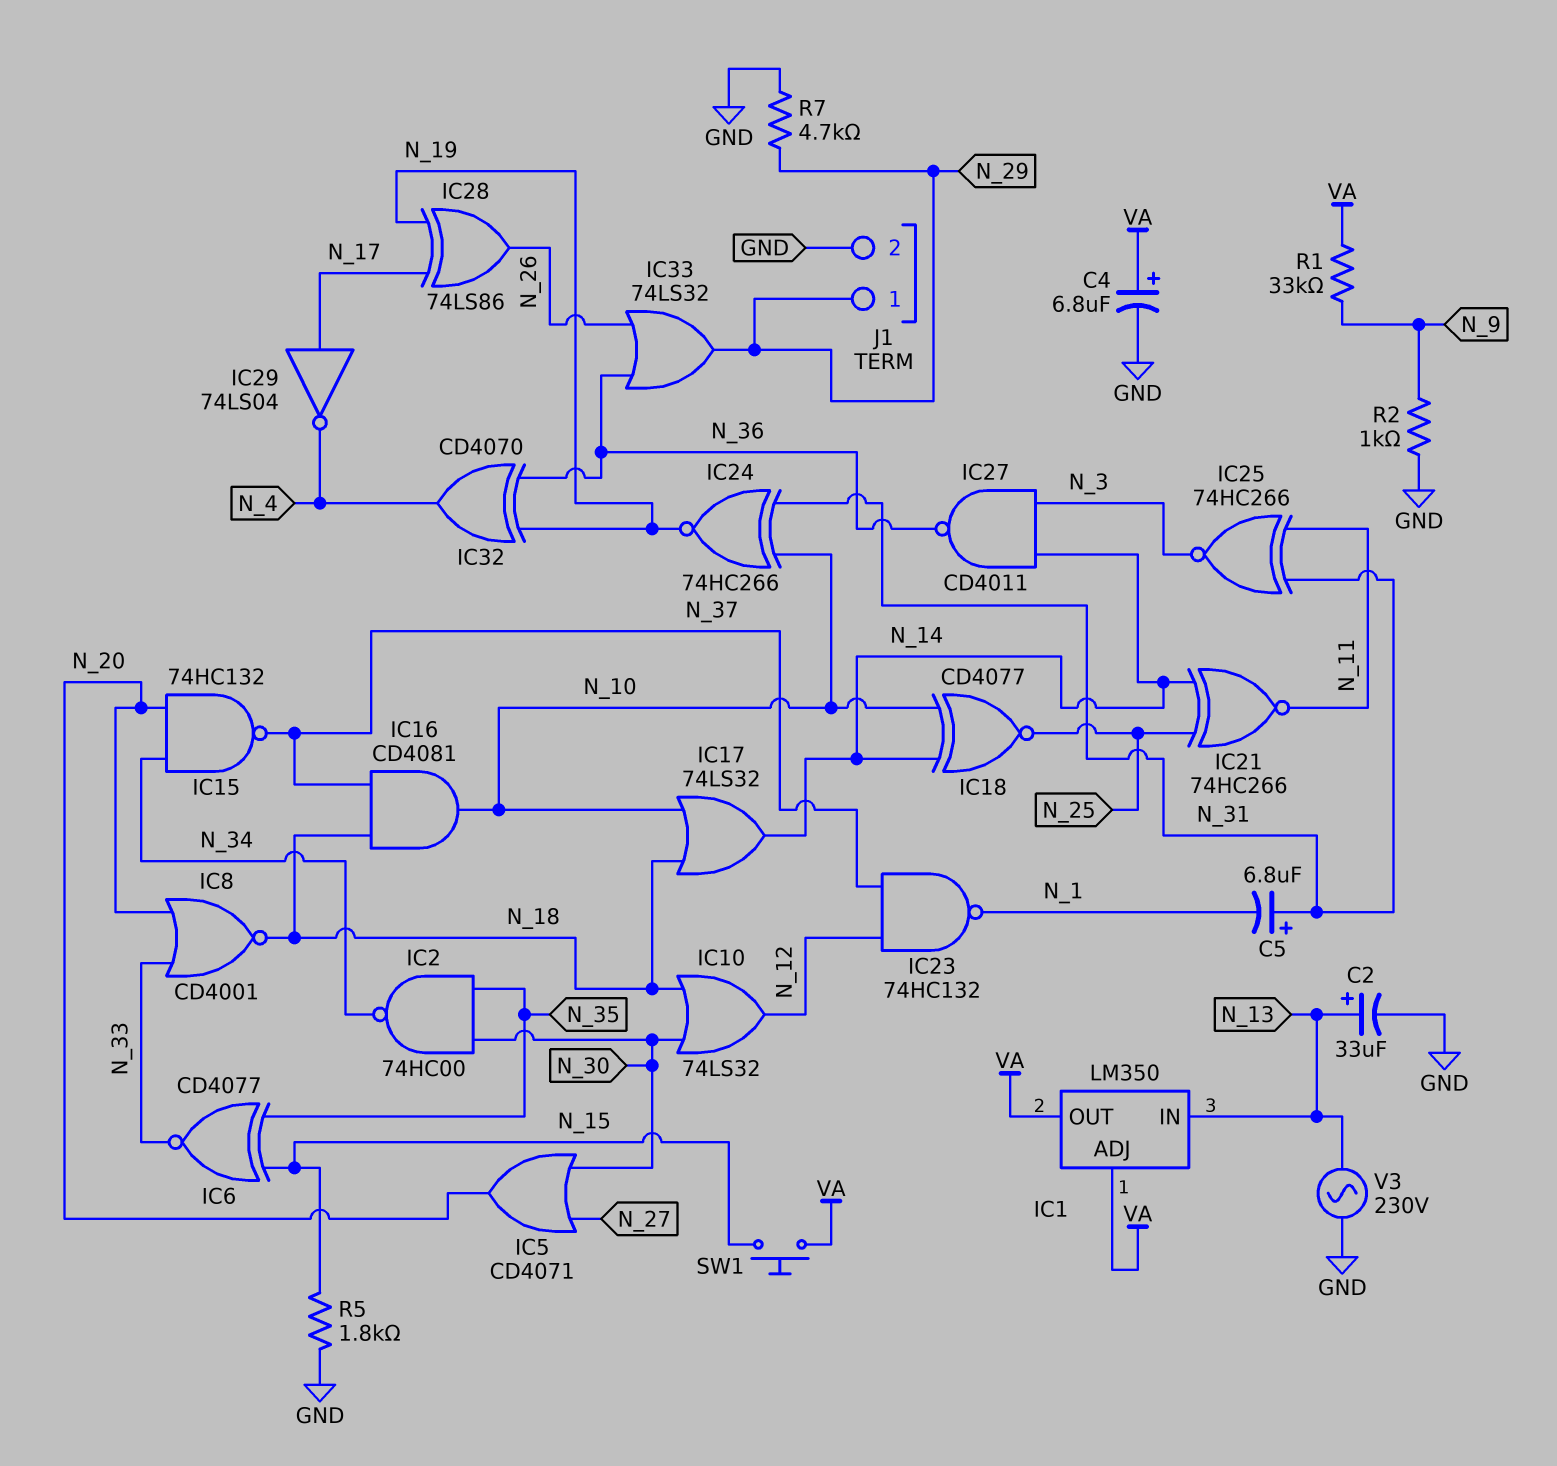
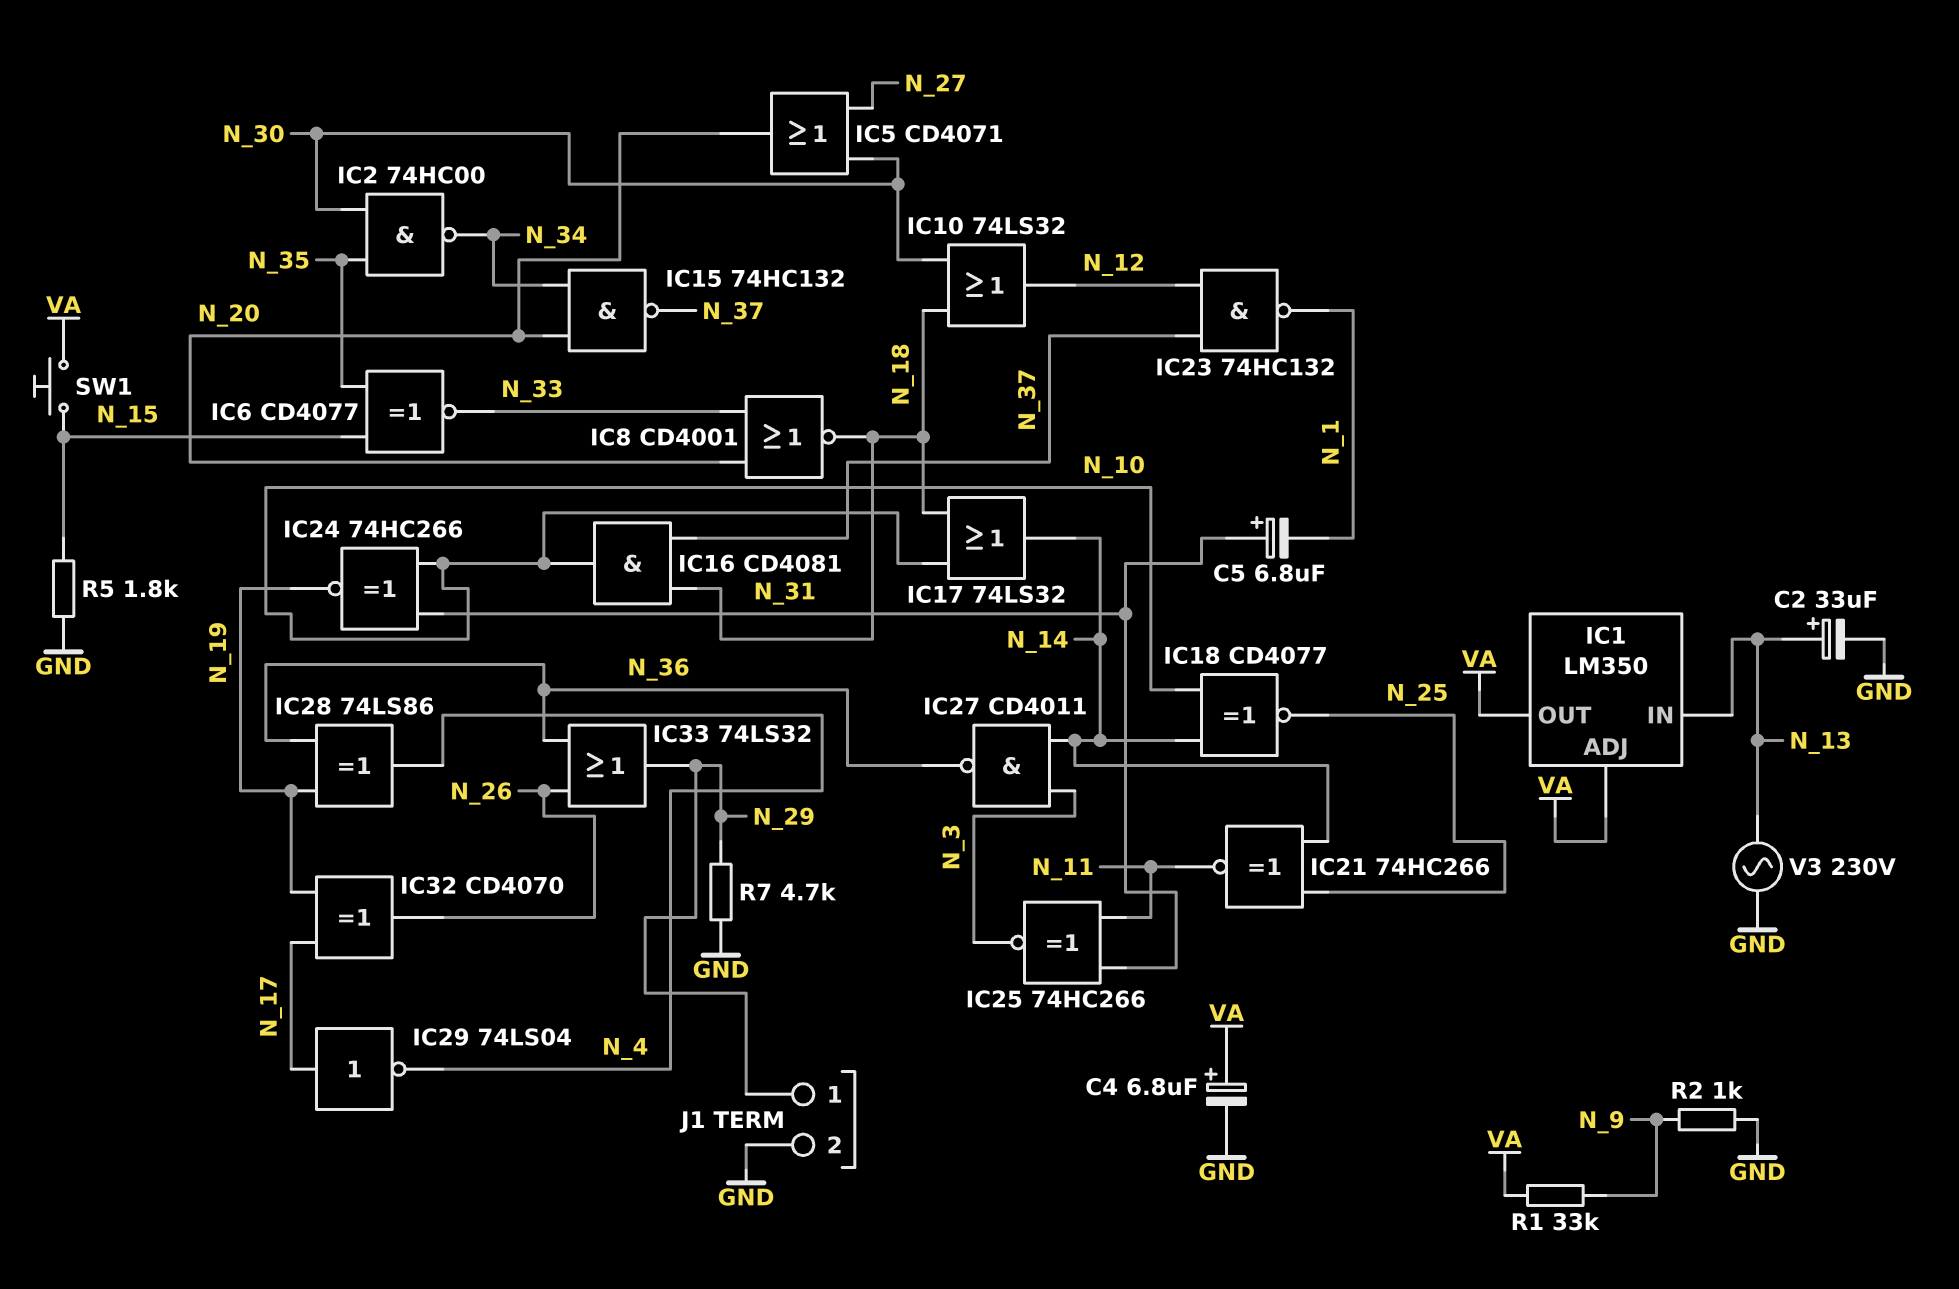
IC28: XOR 74LS86 (in N_17, in N_19, out N_26) -> XOR 74LS86 (in N_19, in N_36, out N_4)
IC32: XOR CD4070 (in N_19, in N_36, out N_4) -> XOR CD4070 (in N_17, in N_19, out N_26)

